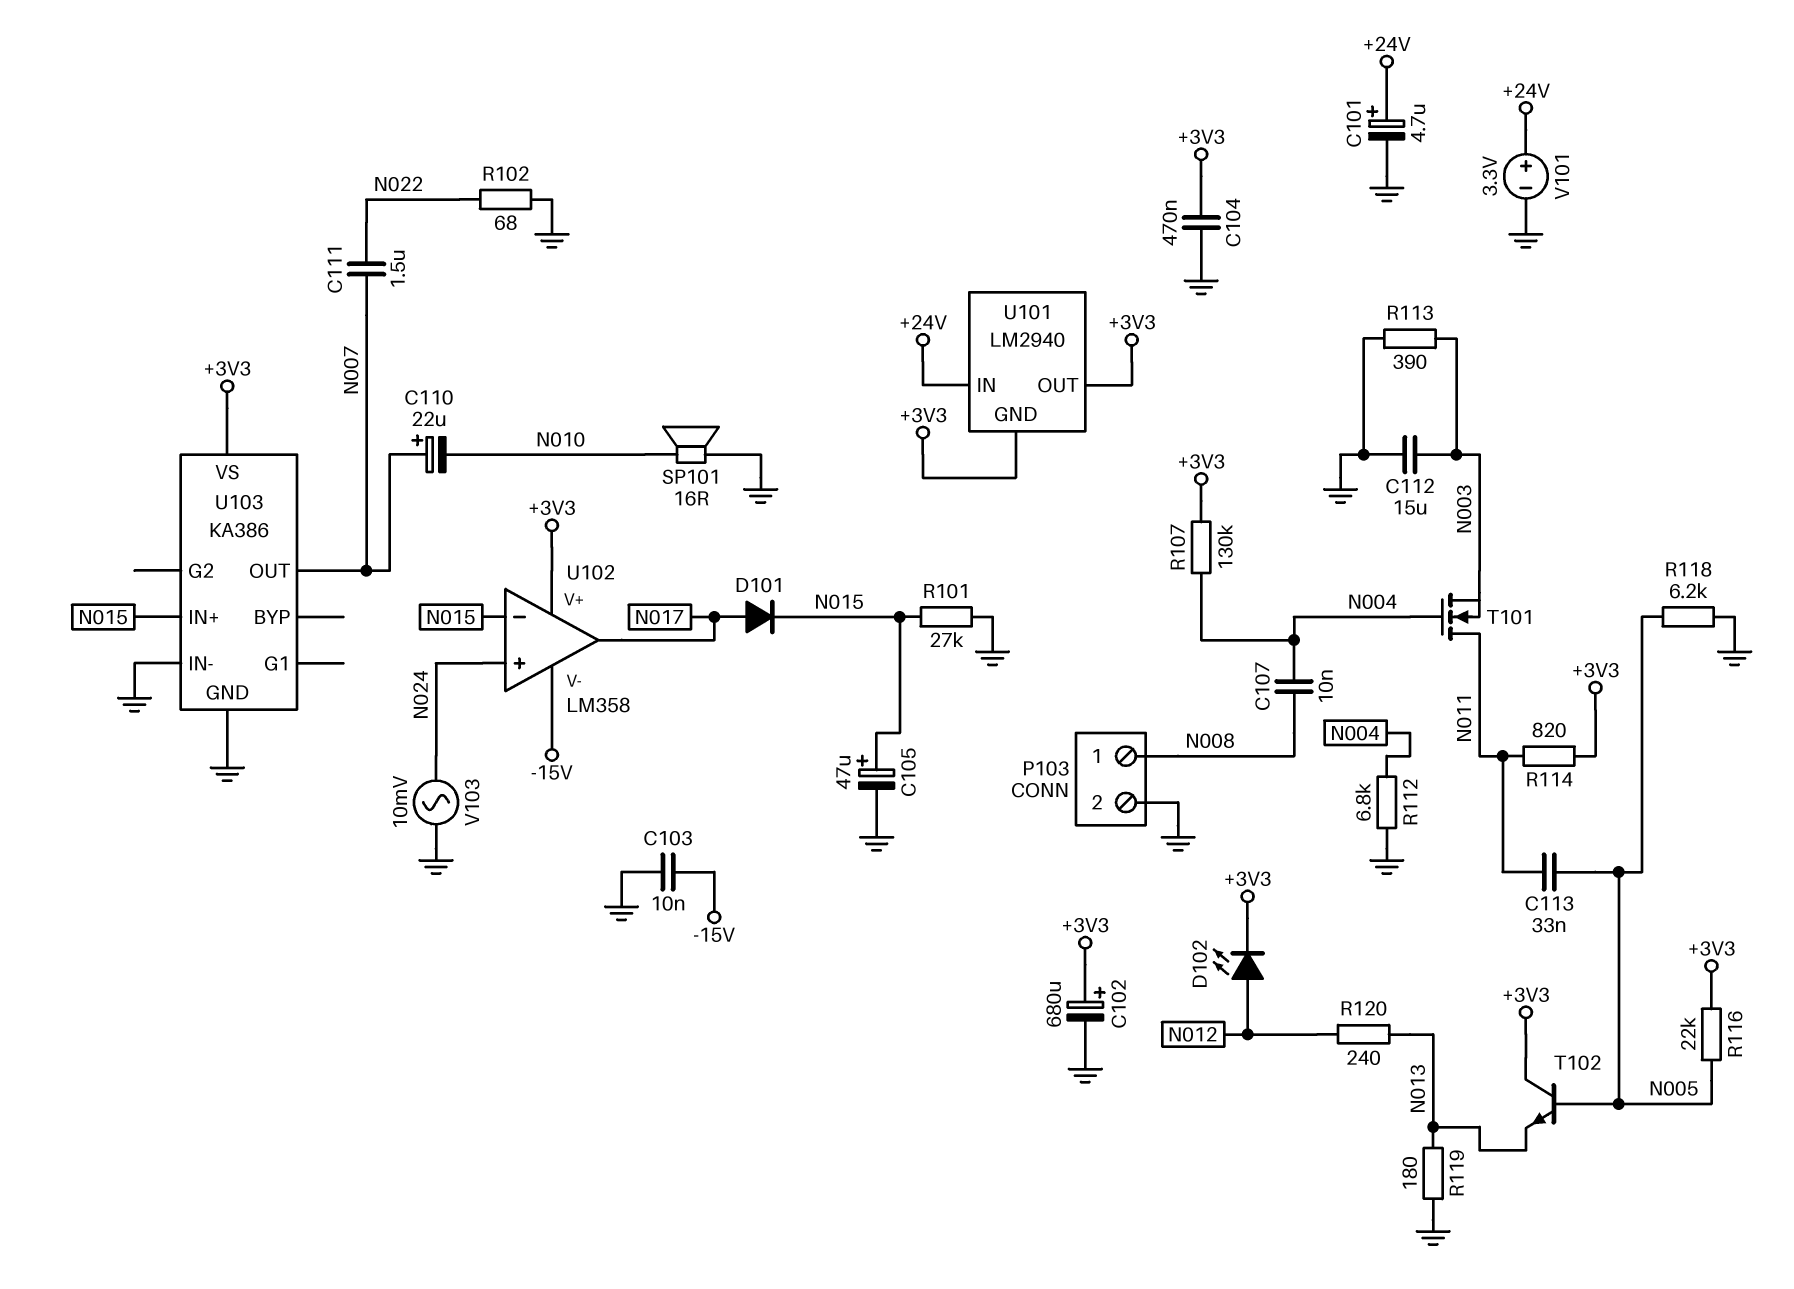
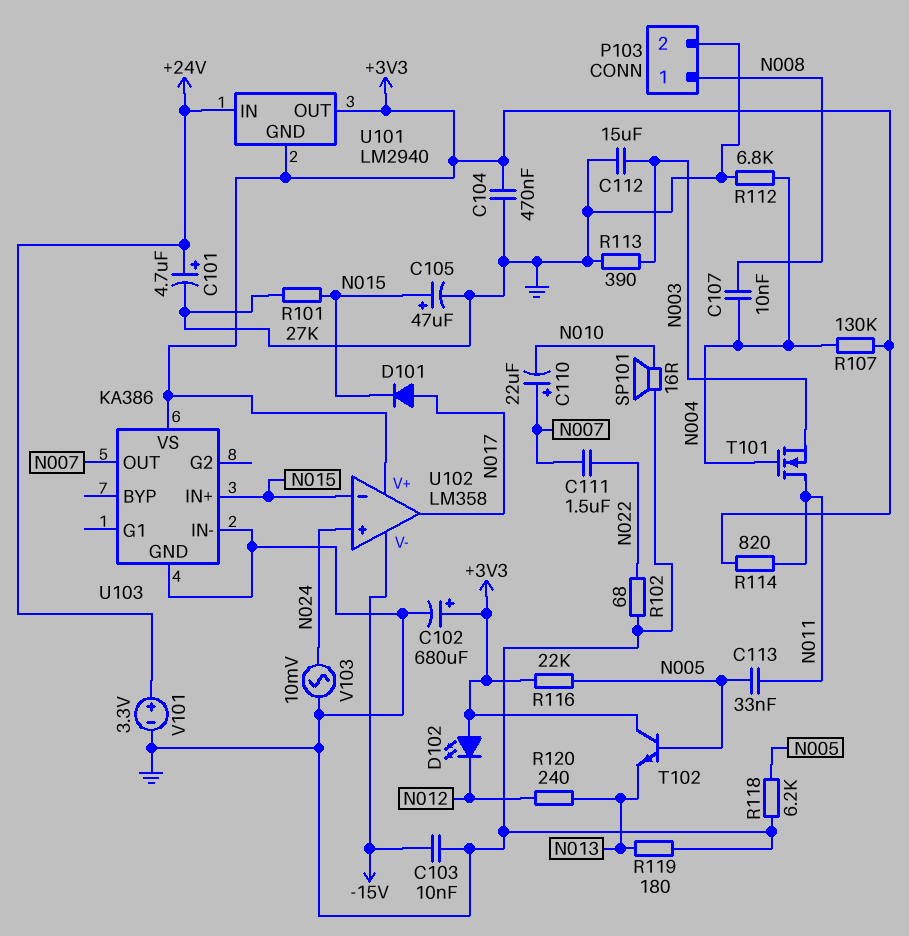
D102: LED (A N012, K +3V3) -> LED (A +3V3, K N012)

